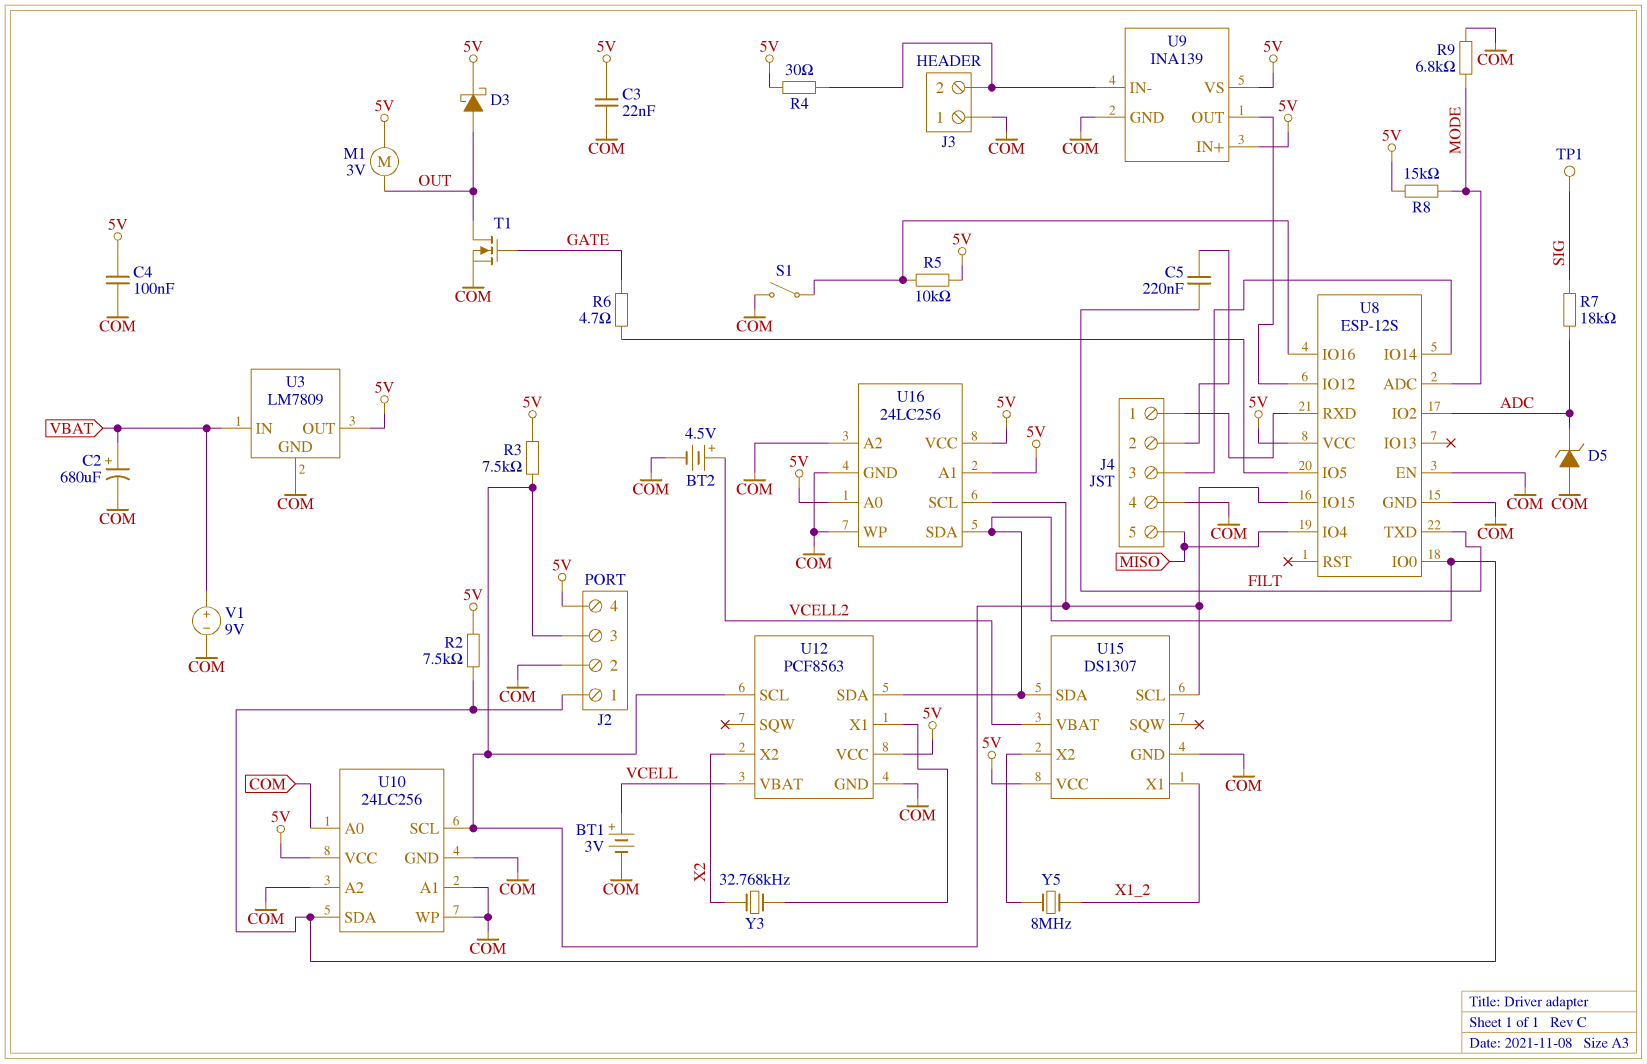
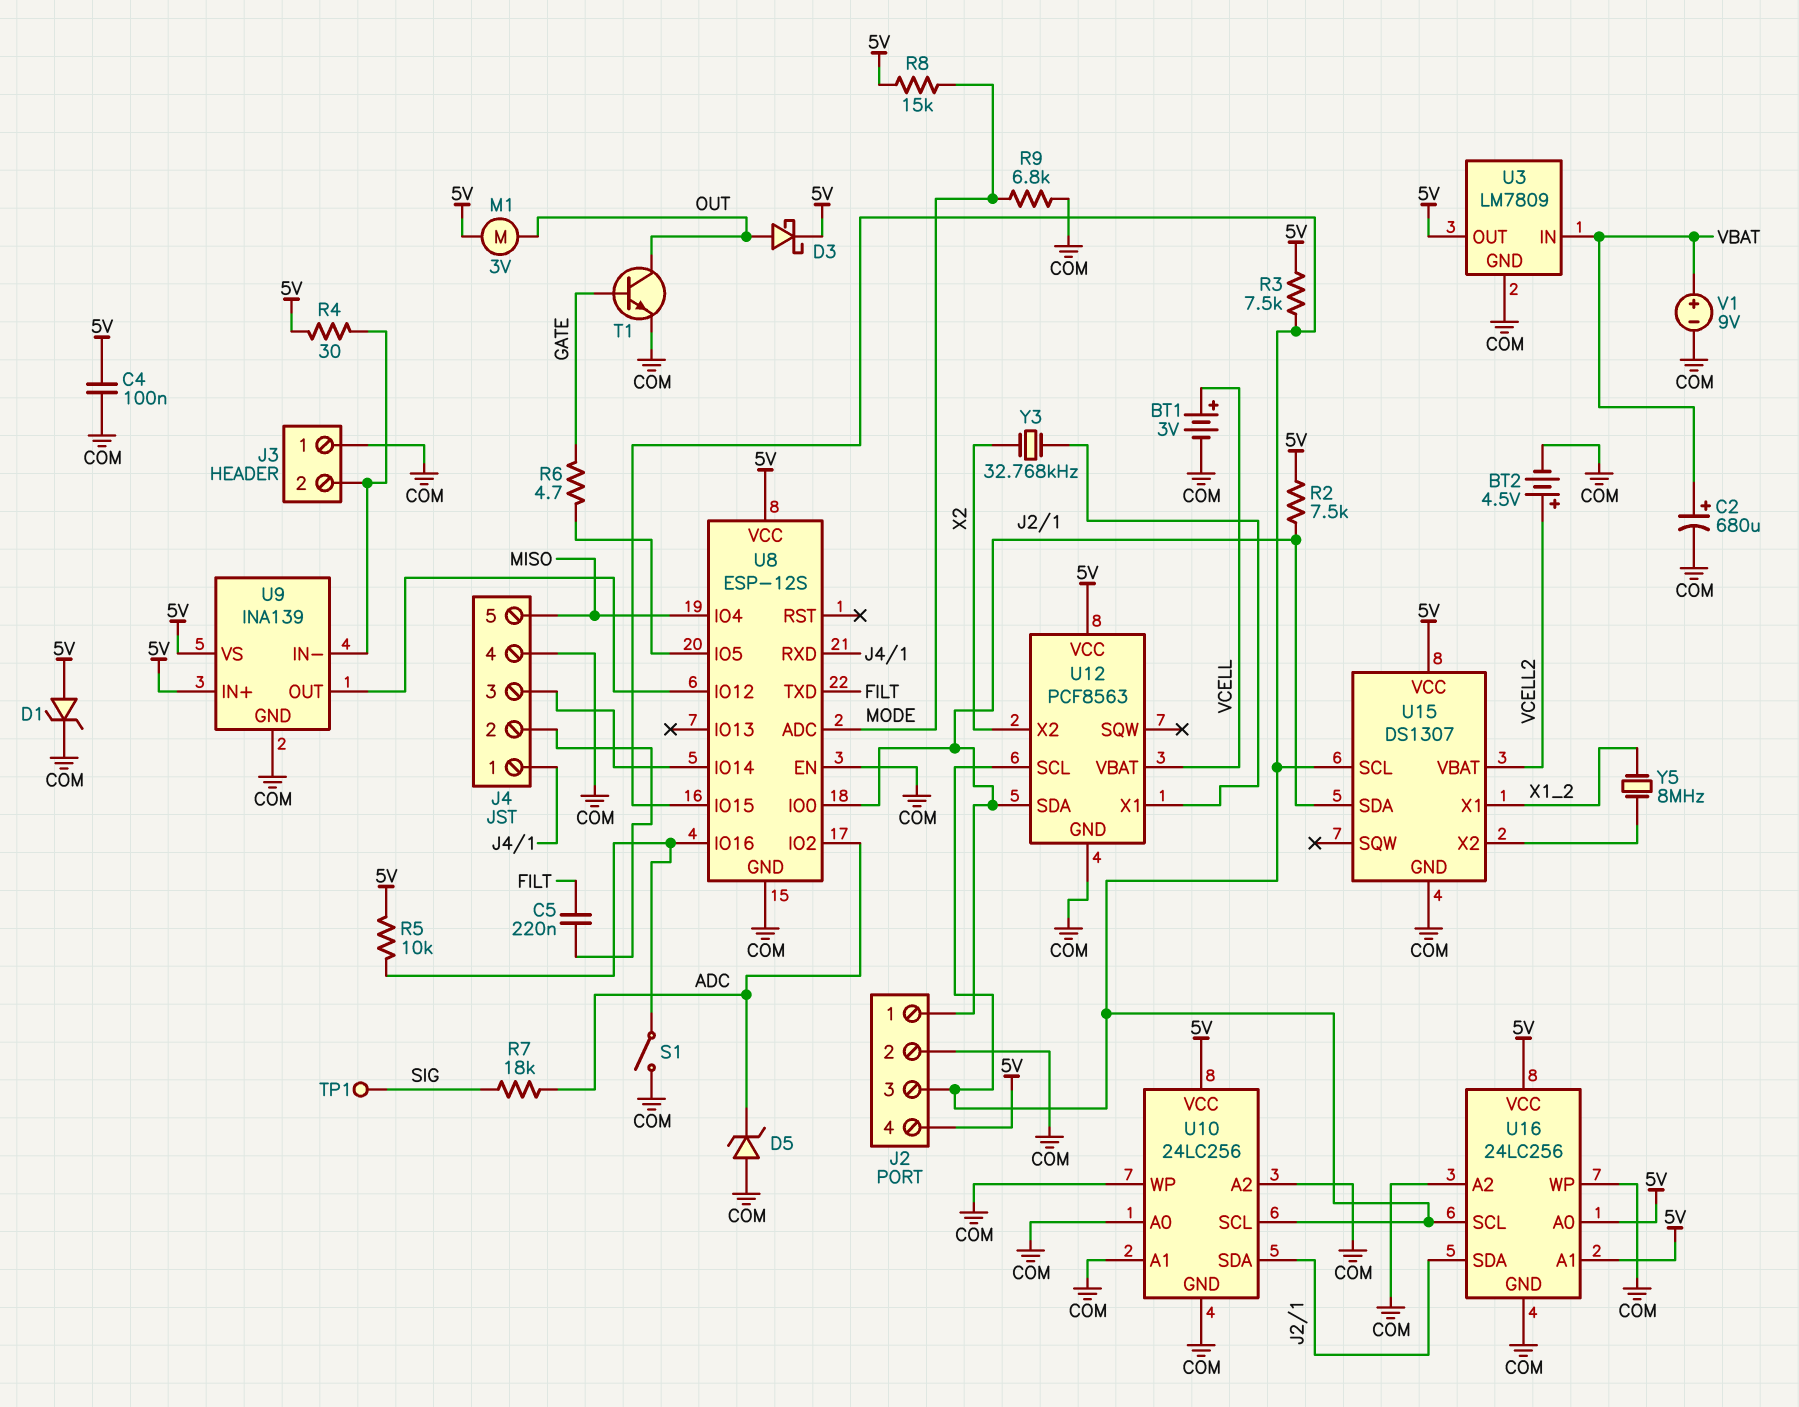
C3: 22nF (5V, COM) -> none
D1: none -> zener (A 5V, K COM)
T1: NMOS (G GATE, D OUT, S COM) -> NPN (B GATE, C OUT, E COM)

